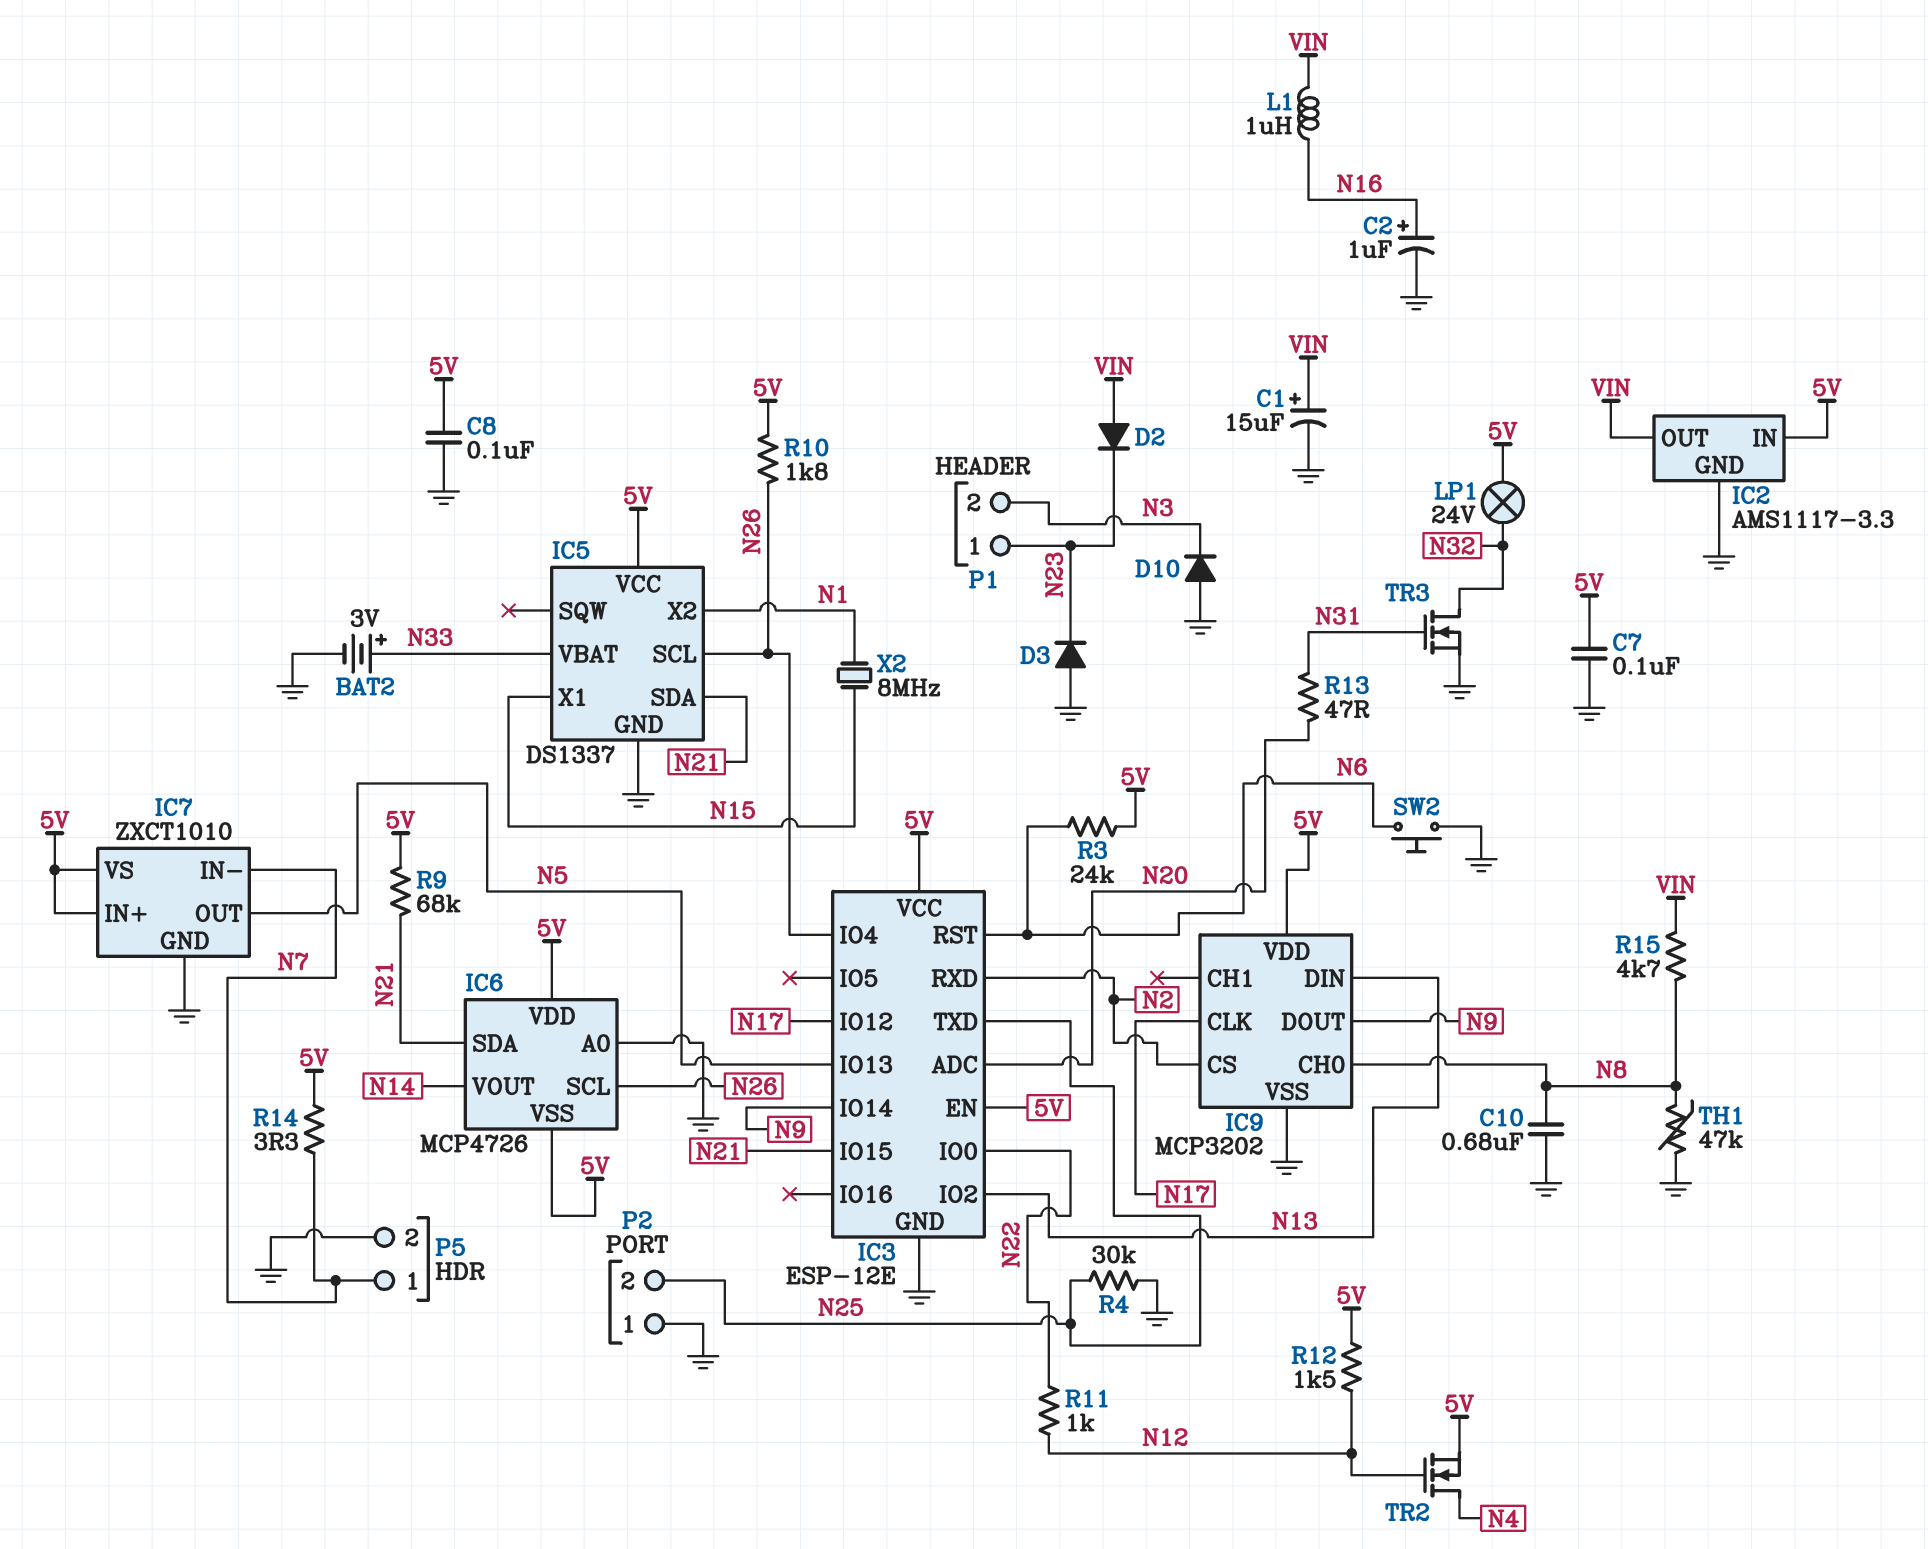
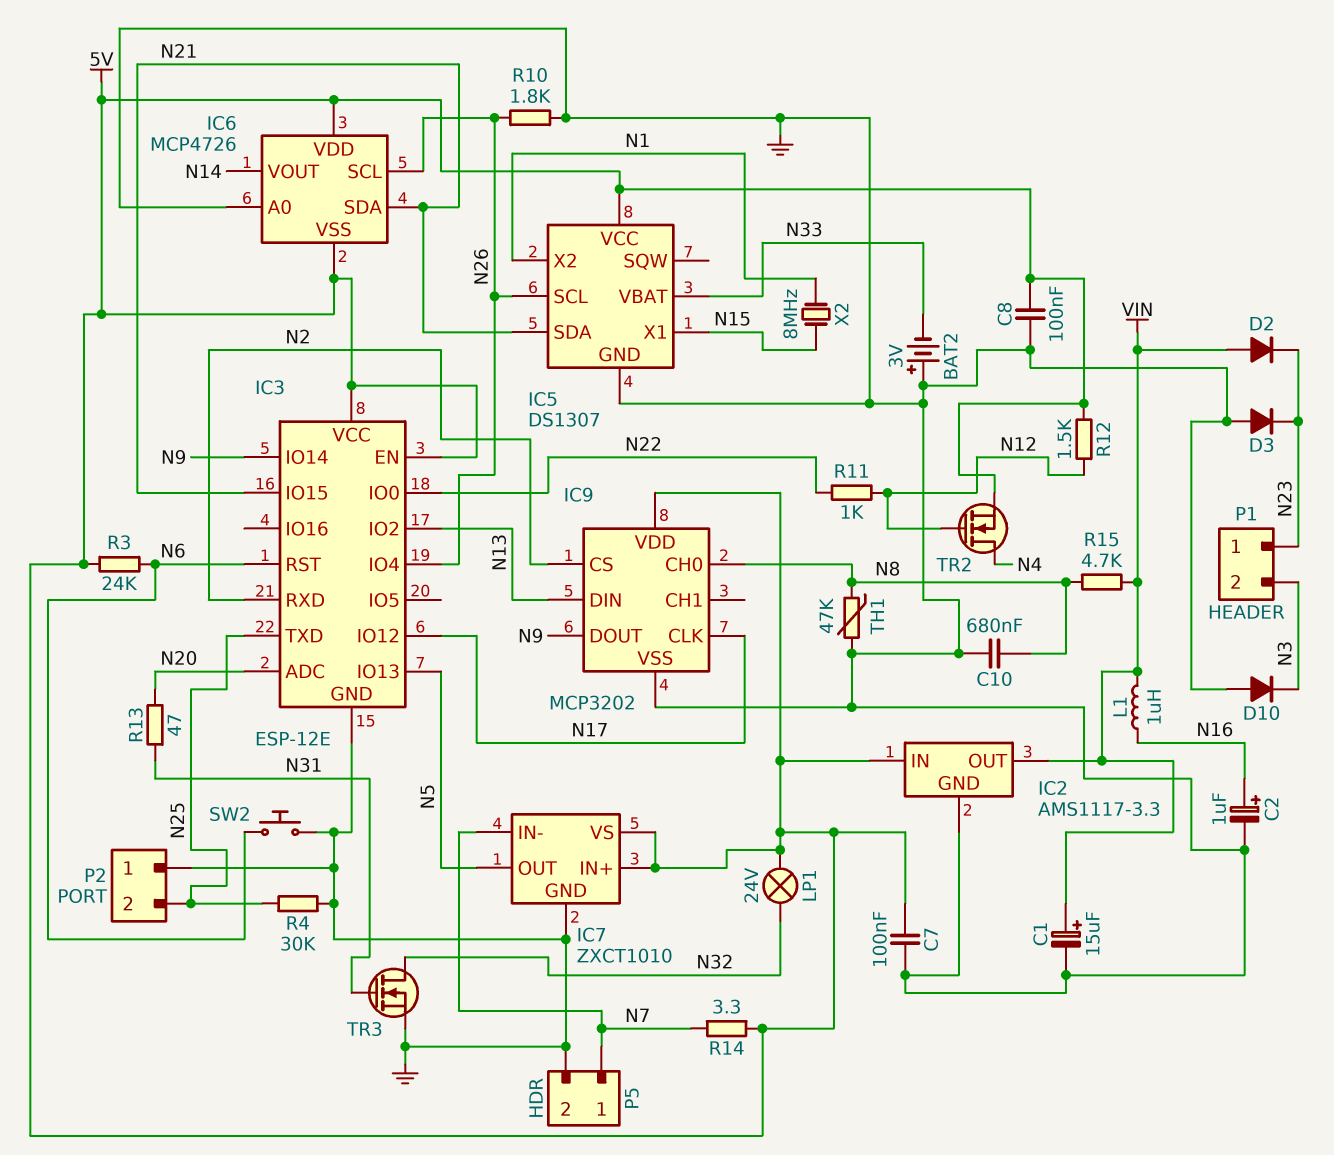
BAT2: 3V (plus N33, minus GND) -> 3V (plus GND, minus N33)
IC5: DS1337 -> DS1307
R9: 68k (5V, N21) -> none
R10: 1.8k (5V, N26) -> 1.8k (GND, N26)

